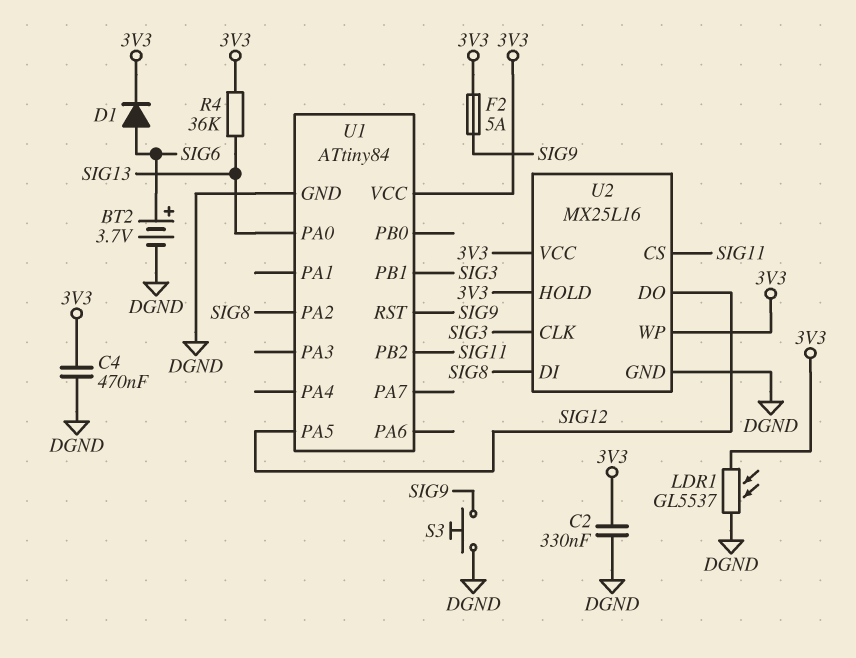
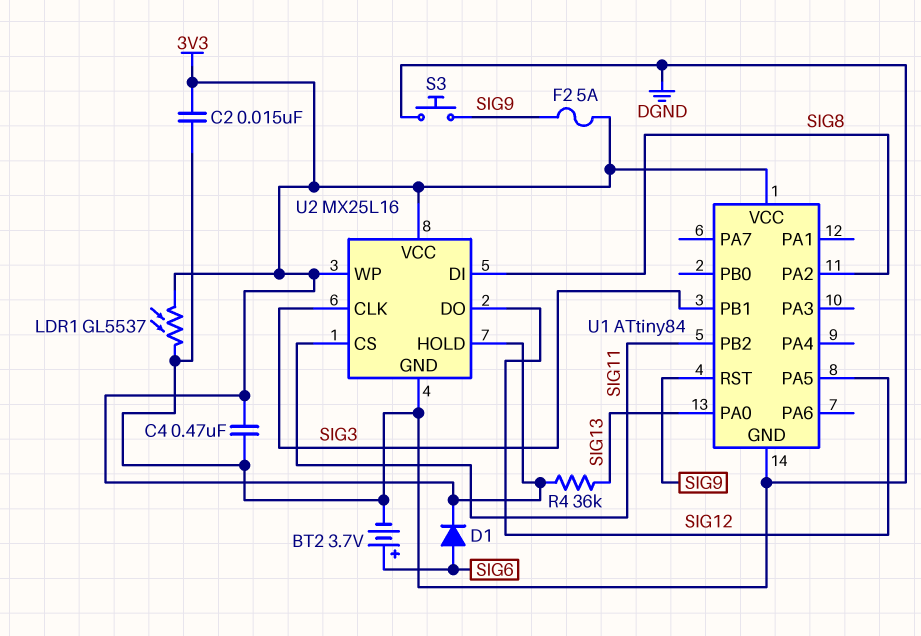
C2: 330nF (3V3, DGND) -> 15nF (3V3, DGND)

